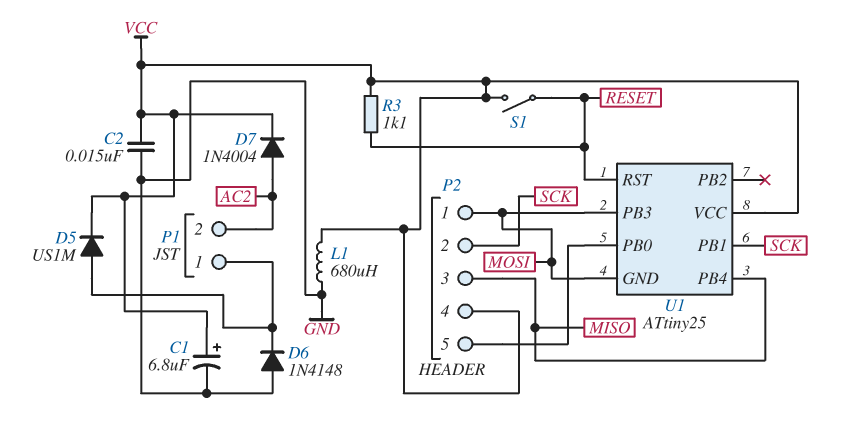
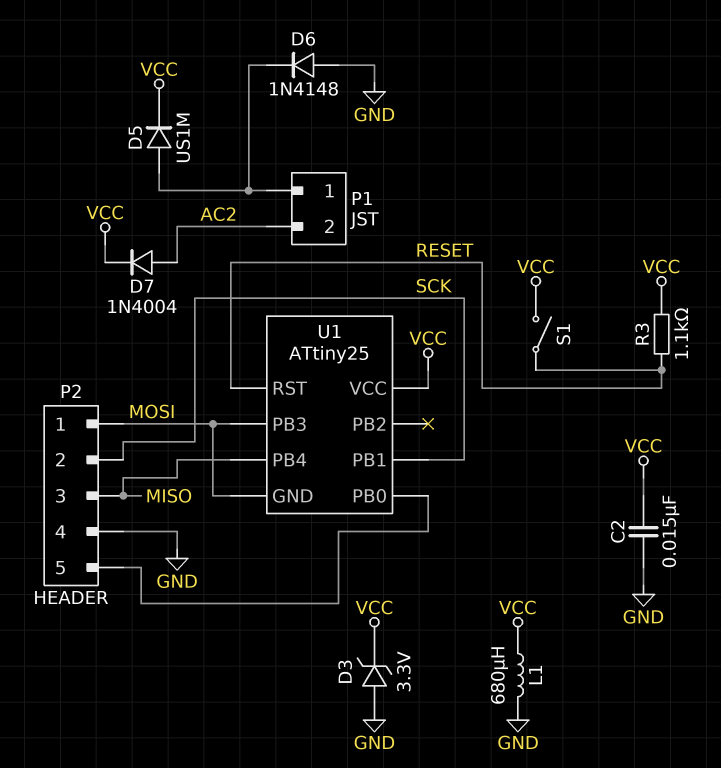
C1: 6.8uF (plus VCC, minus GND) -> none
D3: none -> zener 3.3V (A GND, K VCC)
P2 pin 4: VCC -> GND

